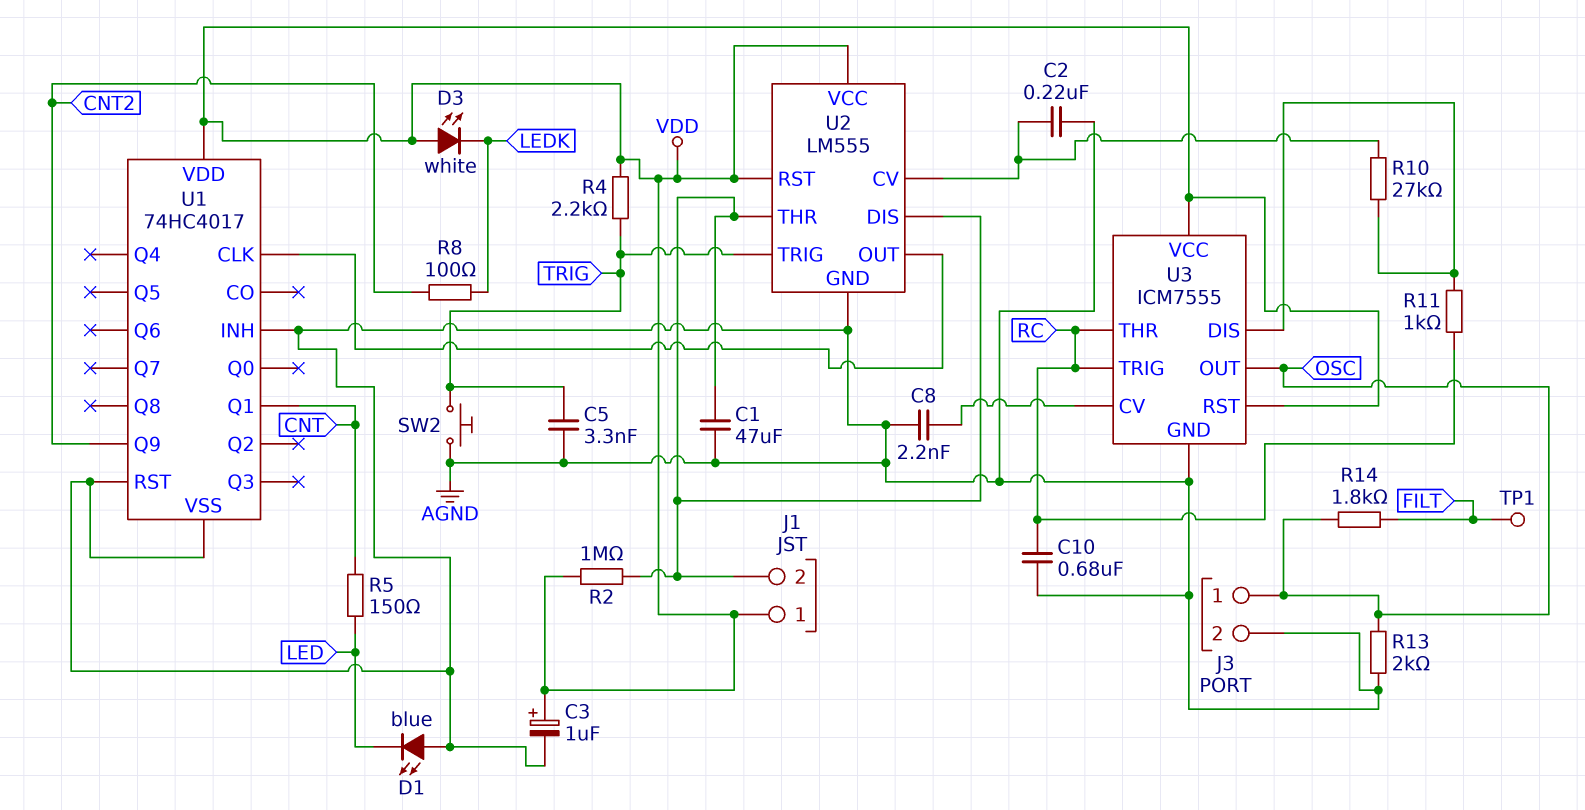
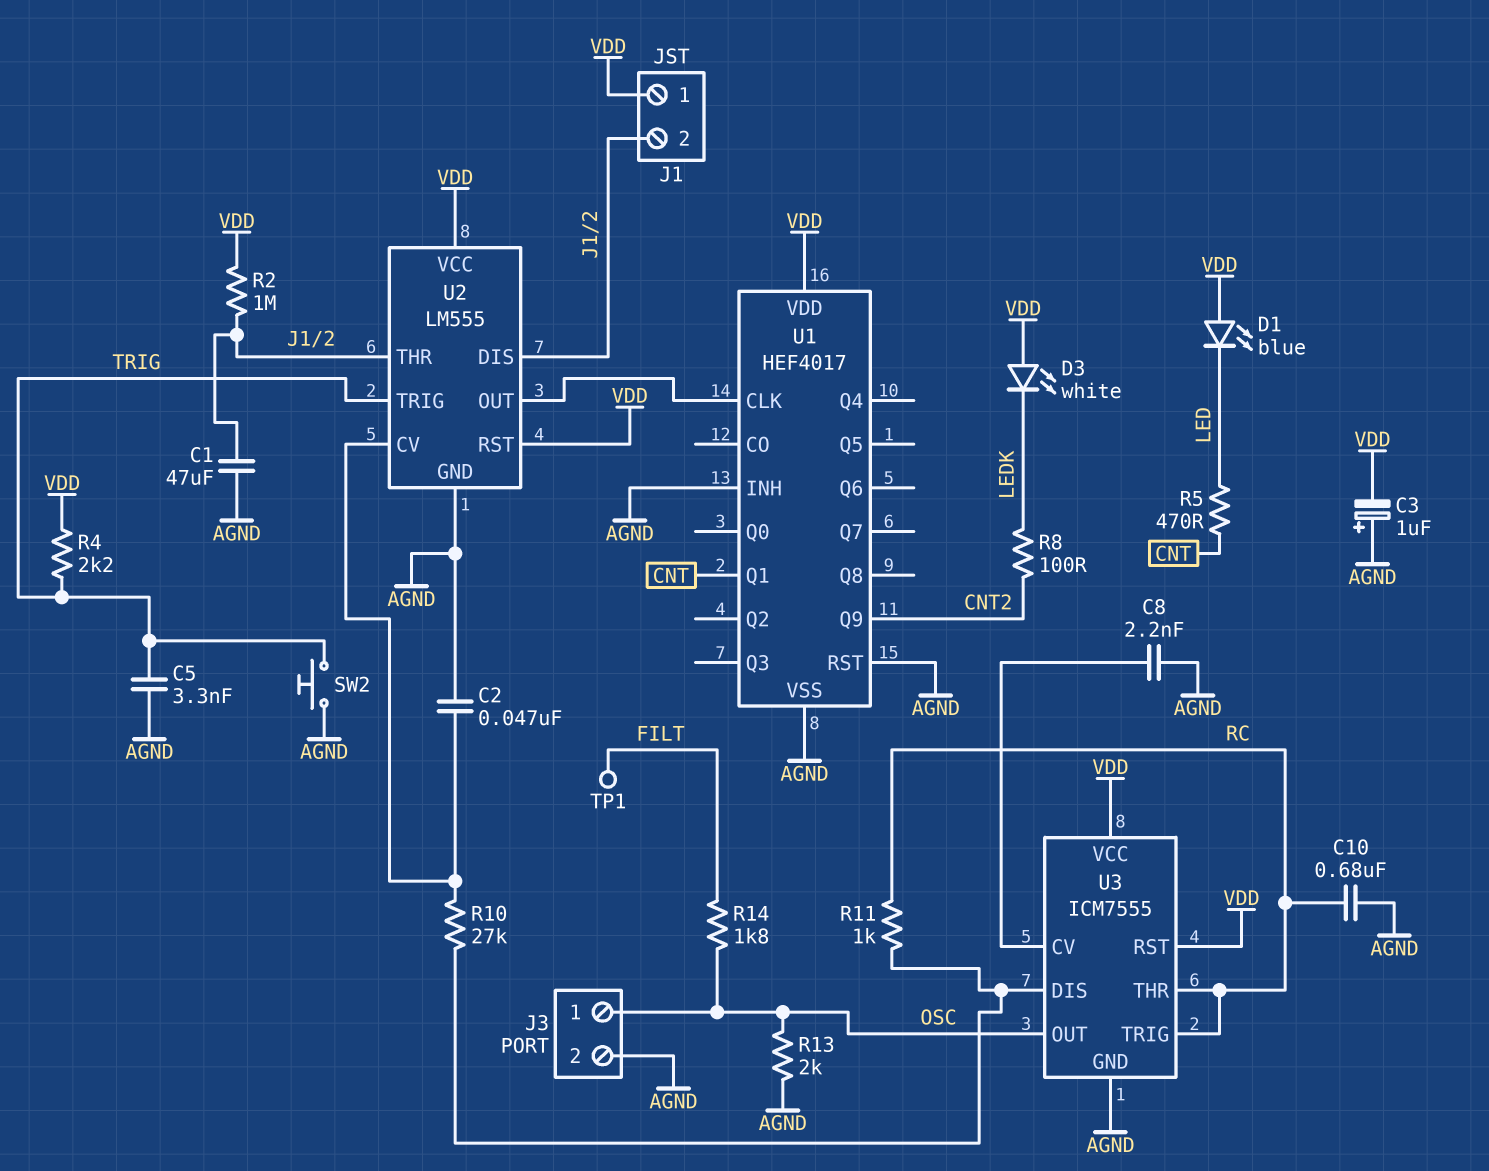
C2: 220nF (AGND, U2/CV) -> 47nF (AGND, U2/CV)
C3: 1uF (plus VDD, minus AGND) -> 1uF (plus AGND, minus VDD)
D1: LED blue (A AGND, K LED) -> LED blue (A VDD, K LED)
R5: 150 (CNT, LED) -> 470 (CNT, LED)
U1: 74HC4017 -> HEF4017

